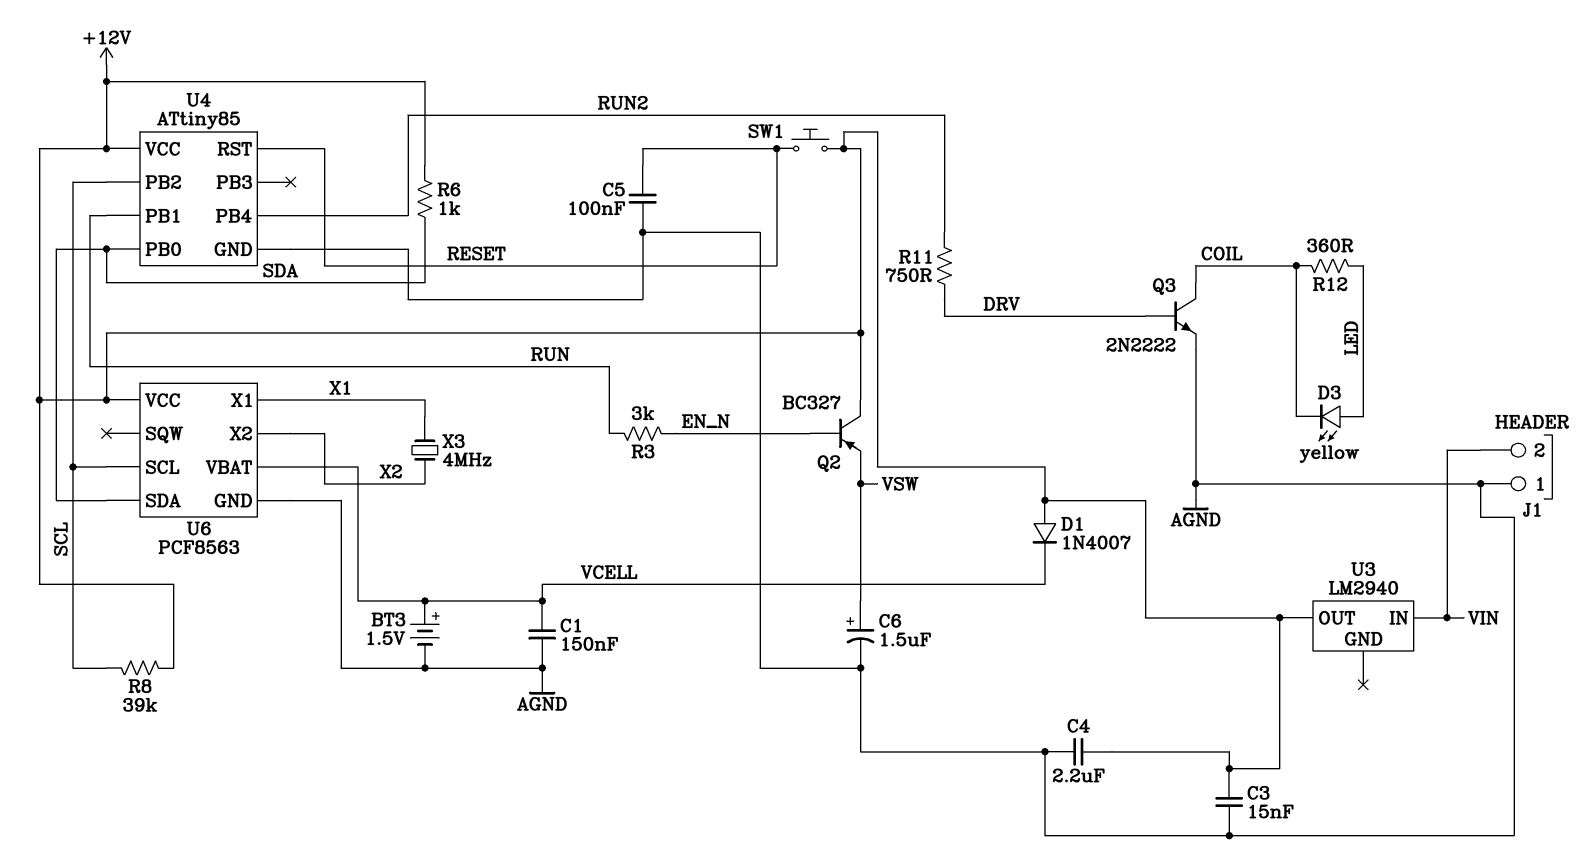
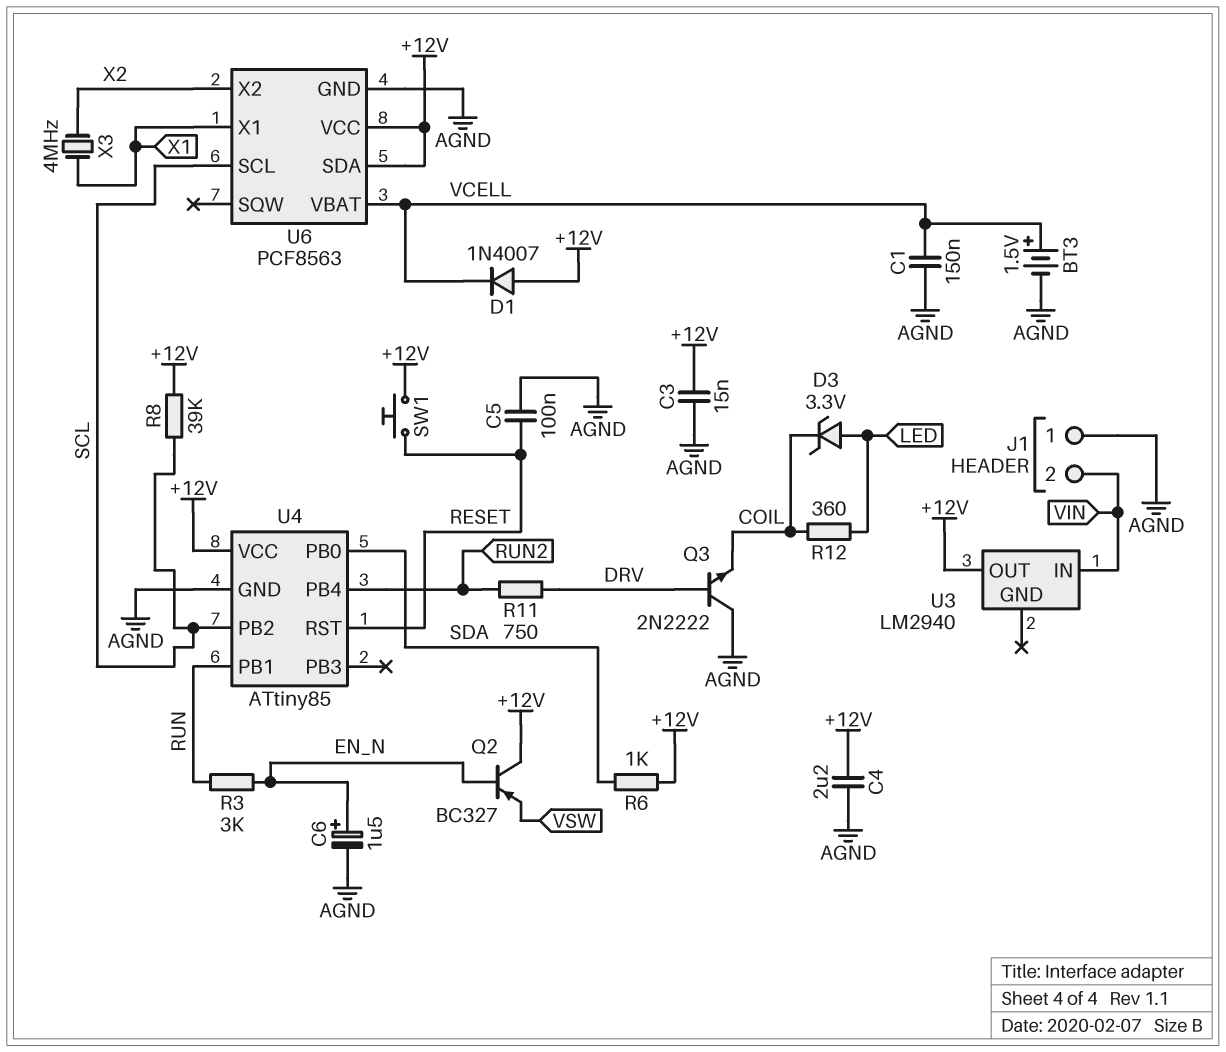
C6: 1.5uF (plus VSW, minus AGND) -> 1.5uF (plus EN_N, minus AGND)
D3: LED yellow (A LED, K COIL) -> zener 3.3V (A LED, K COIL)
Q3: NPN 2N2222 (B DRV, C COIL, E AGND) -> NPN 2N2222 (B DRV, C AGND, E COIL)
U6 pin SDA: SDA -> +12V

